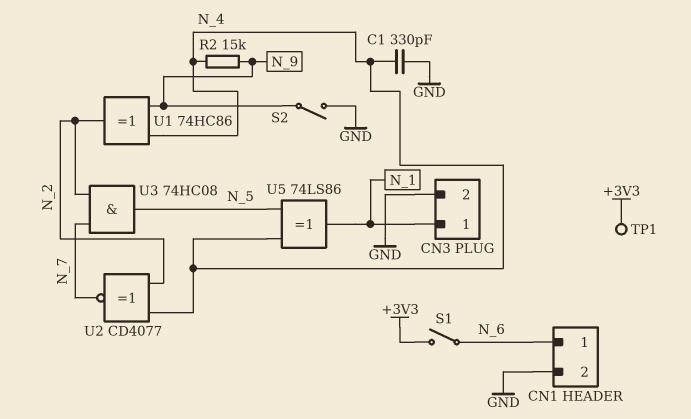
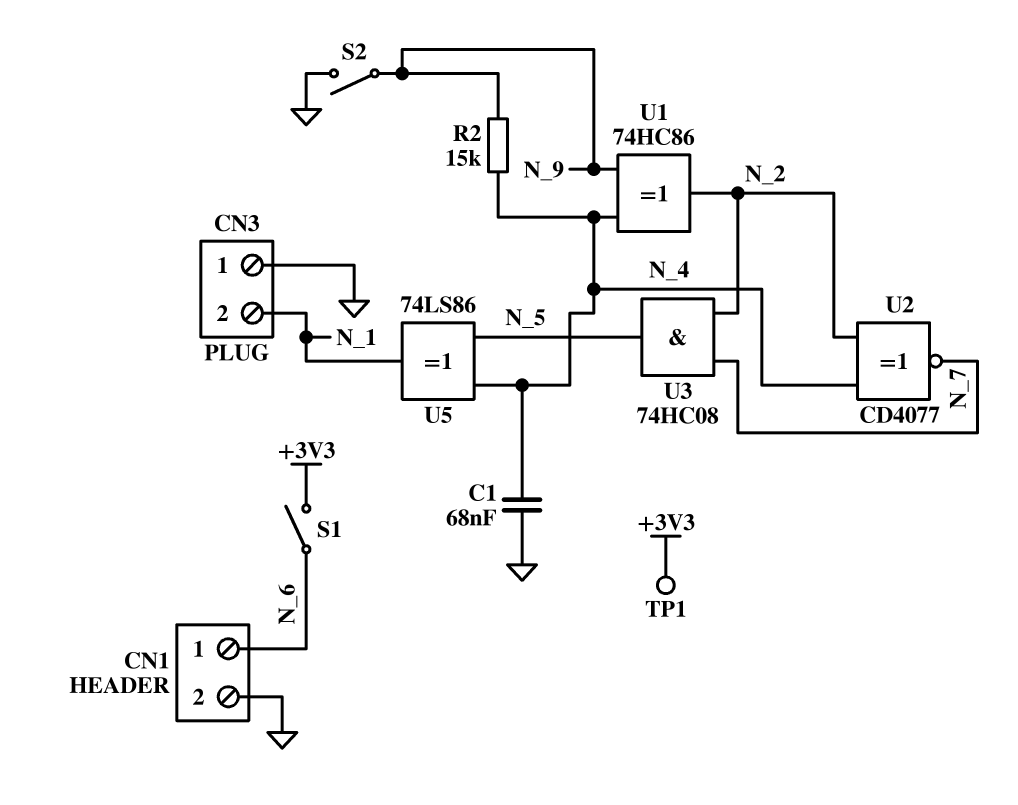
C1: 330pF (GND, N_4) -> 68nF (GND, N_4)
CN3 pin 1: N_1 -> GND
CN3 pin 2: GND -> N_1

